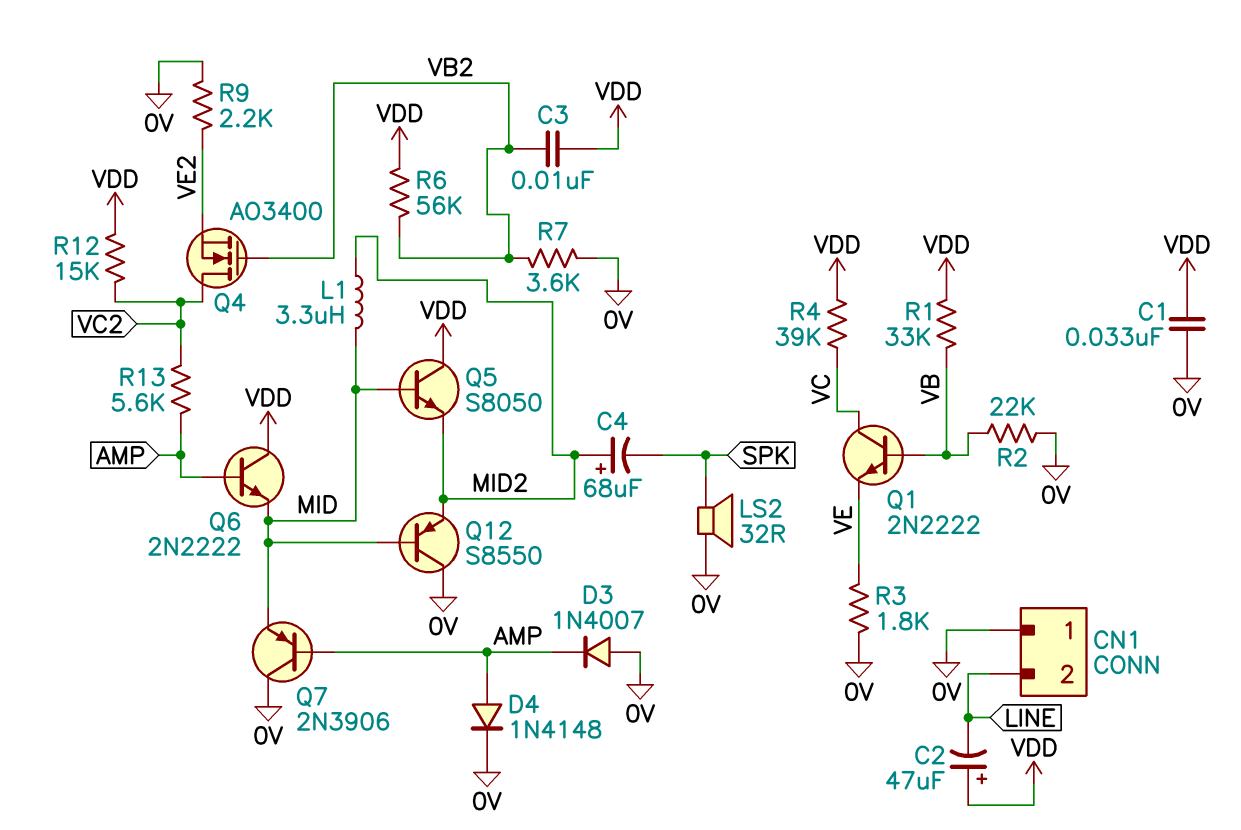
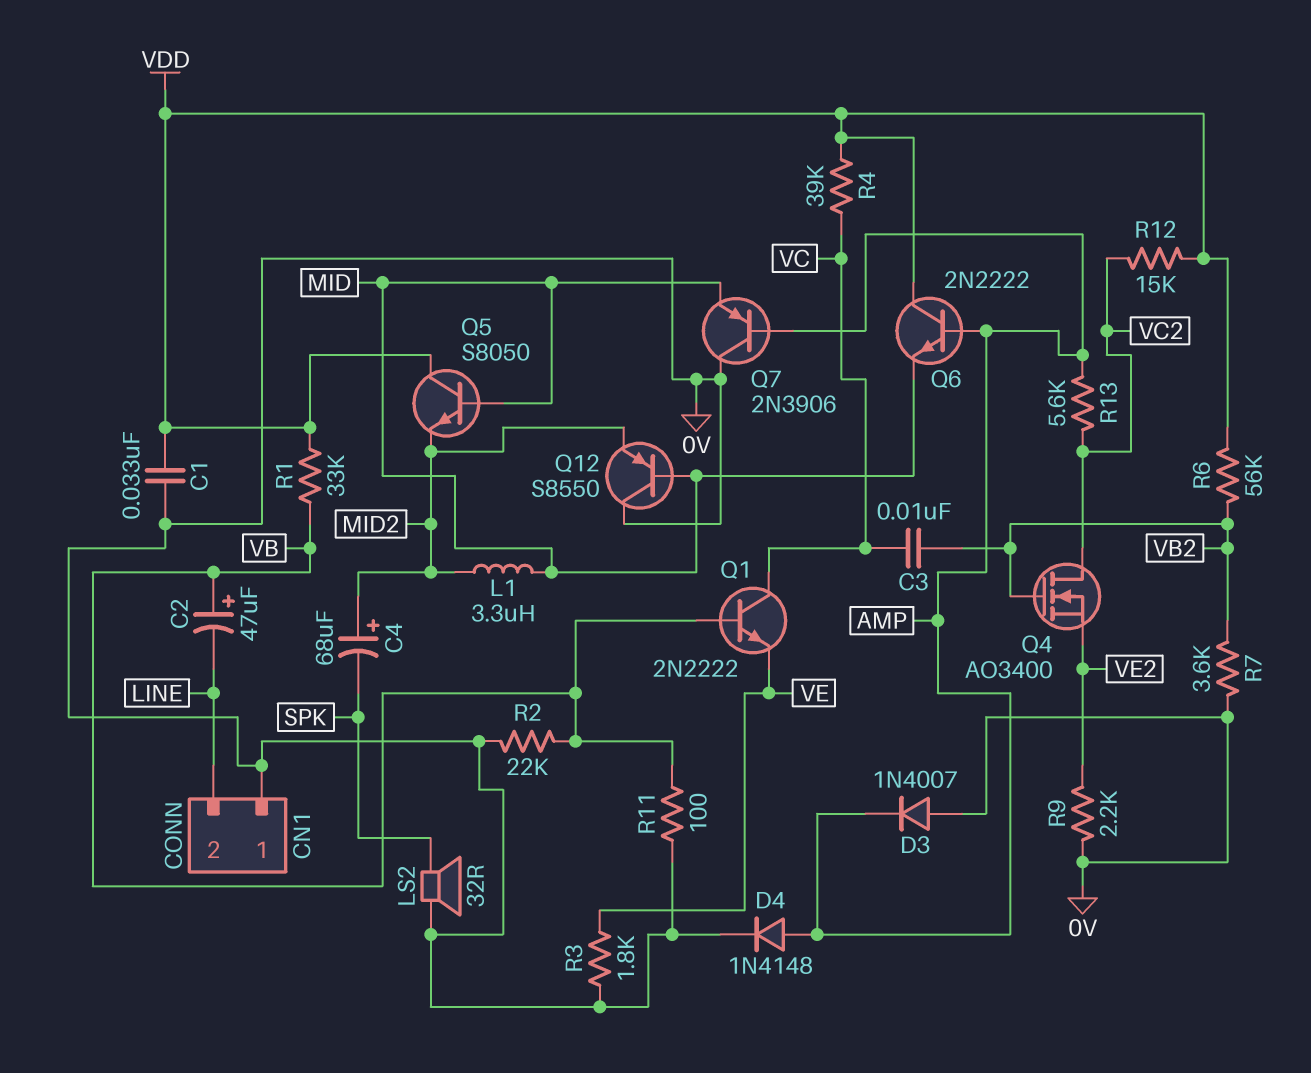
C2: 47uF (plus VDD, minus LINE) -> 47uF (plus VB, minus LINE)
C3: 10nF (VB2, VDD) -> 10nF (VB2, VC)
R11: none -> 100 (0V, VB)

